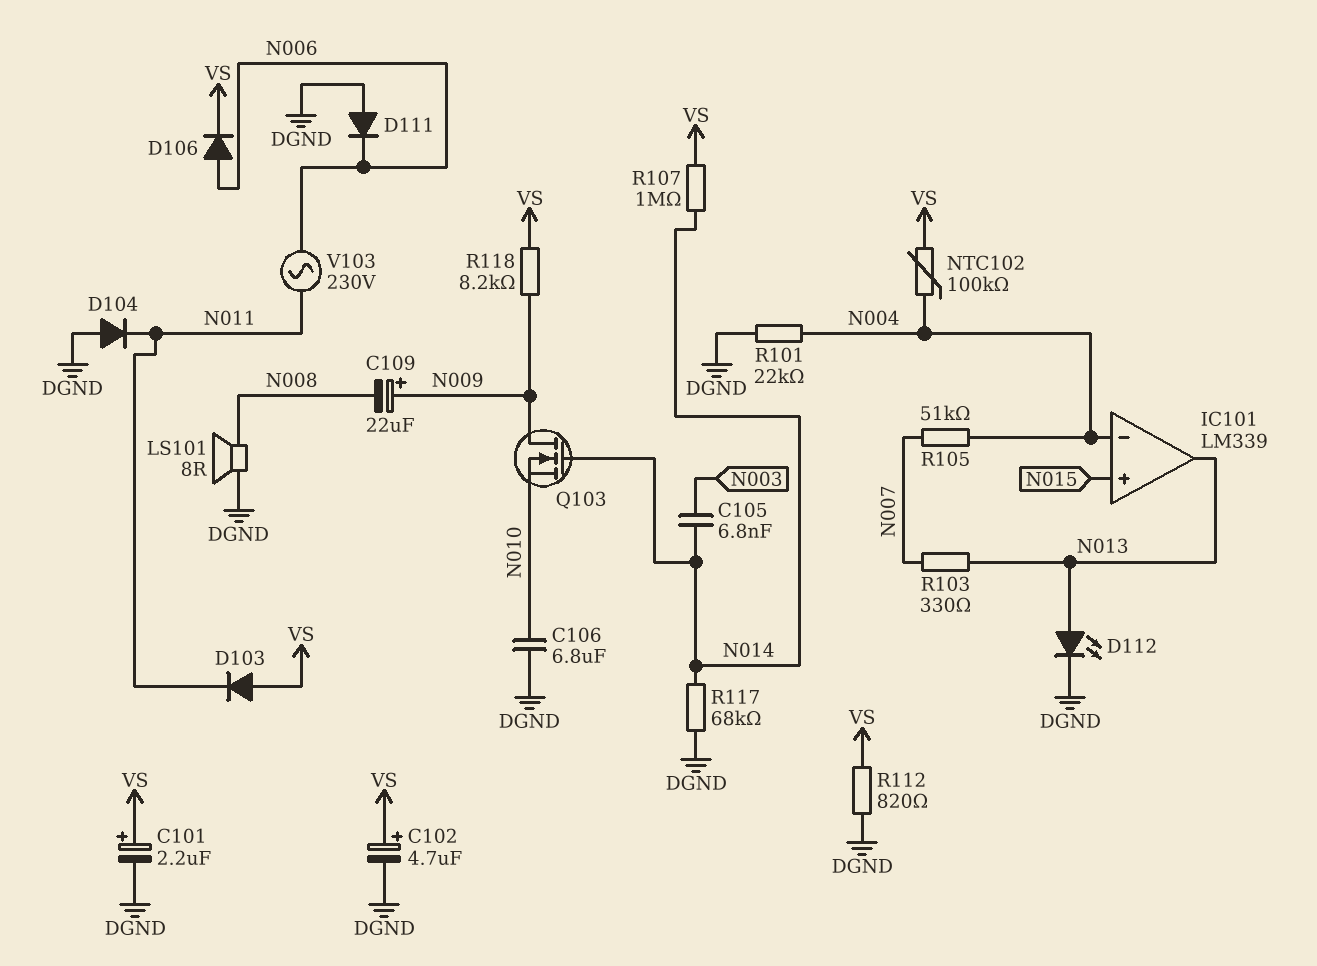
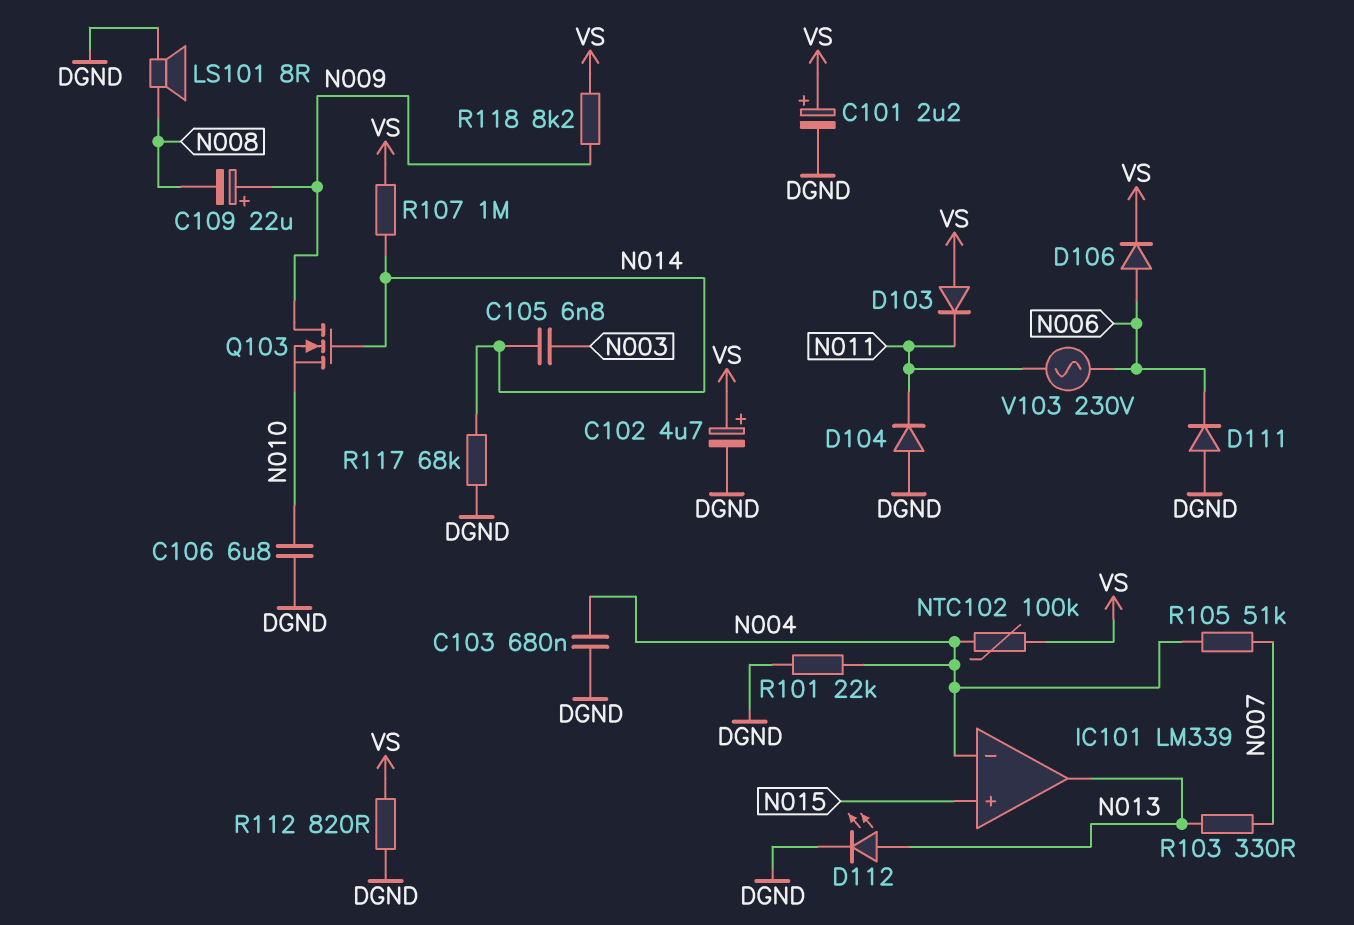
C103: none -> 680nF (DGND, N004)

